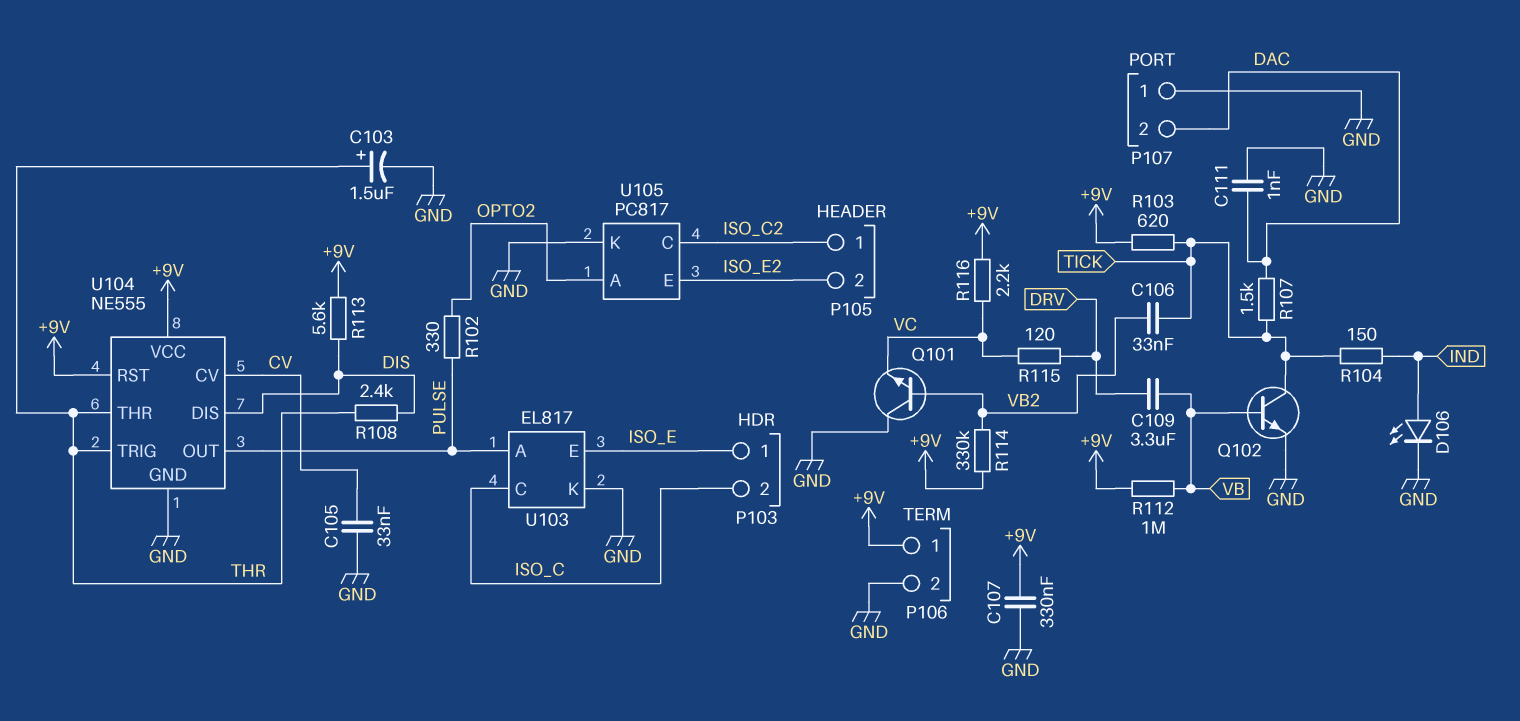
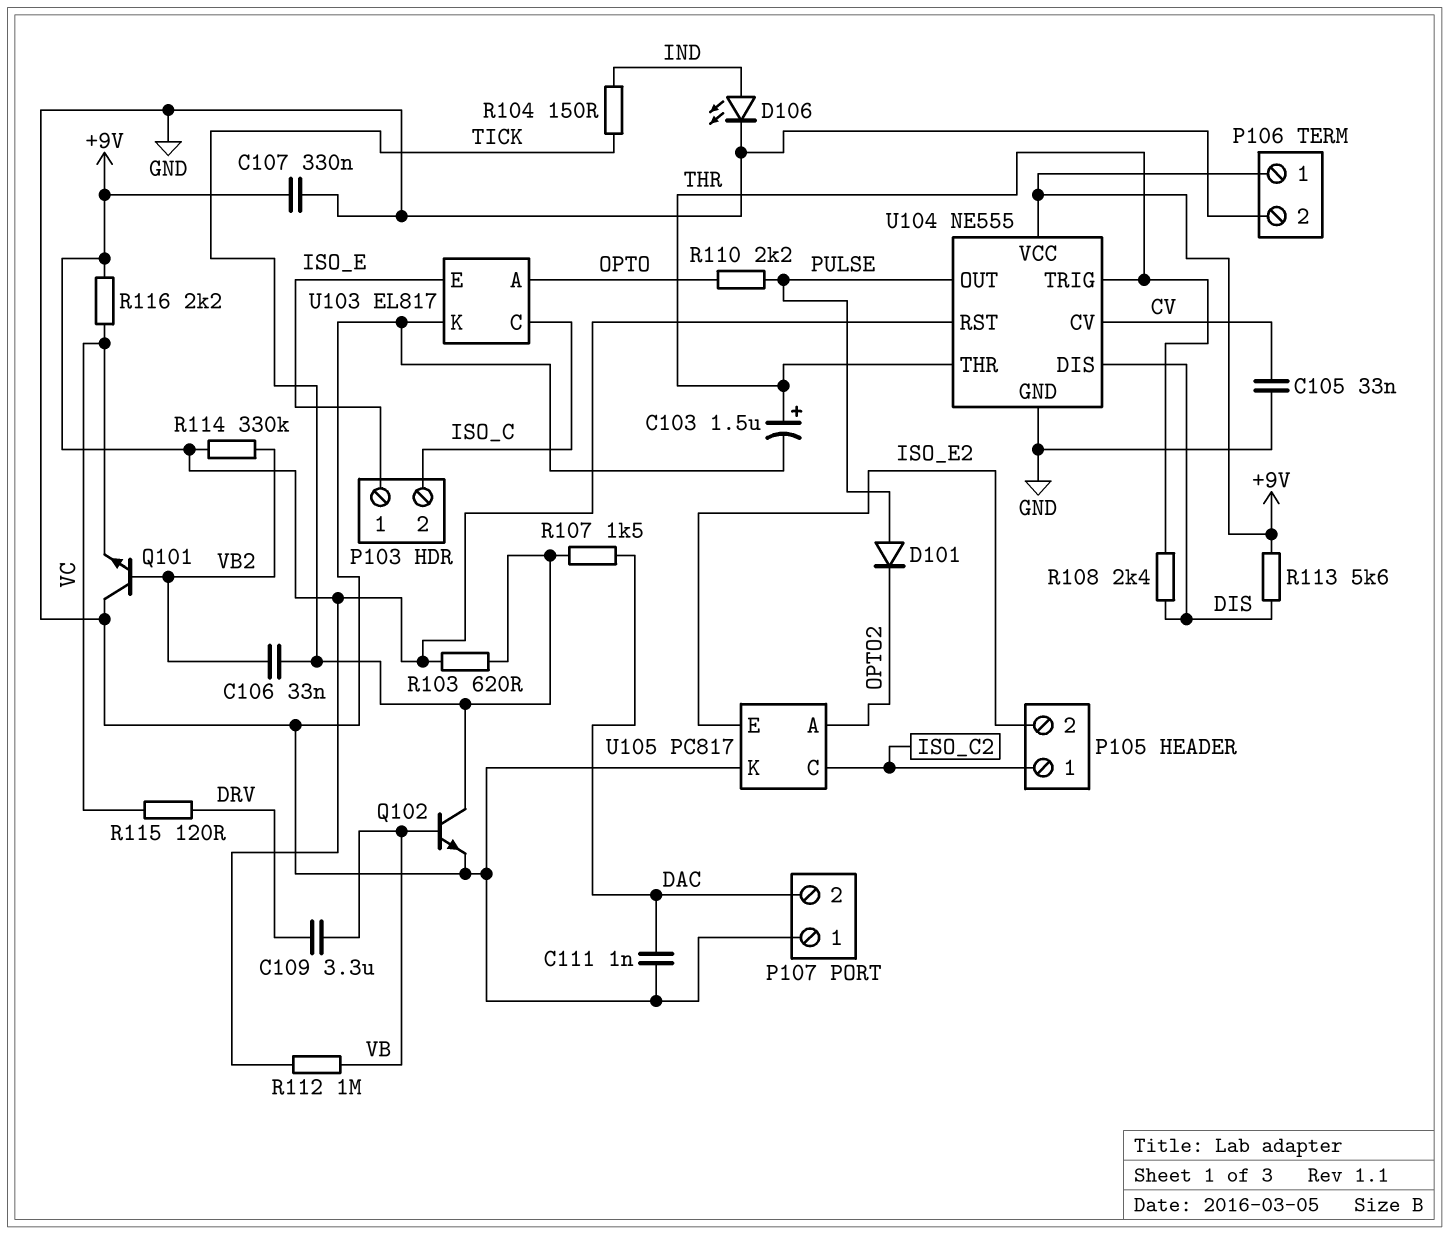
D101: none -> diode (A PULSE, K OPTO2)
R102: 330 (OPTO2, PULSE) -> none
R110: none -> 2.2k (OPTO, PULSE)
U103 pin A: PULSE -> OPTO

